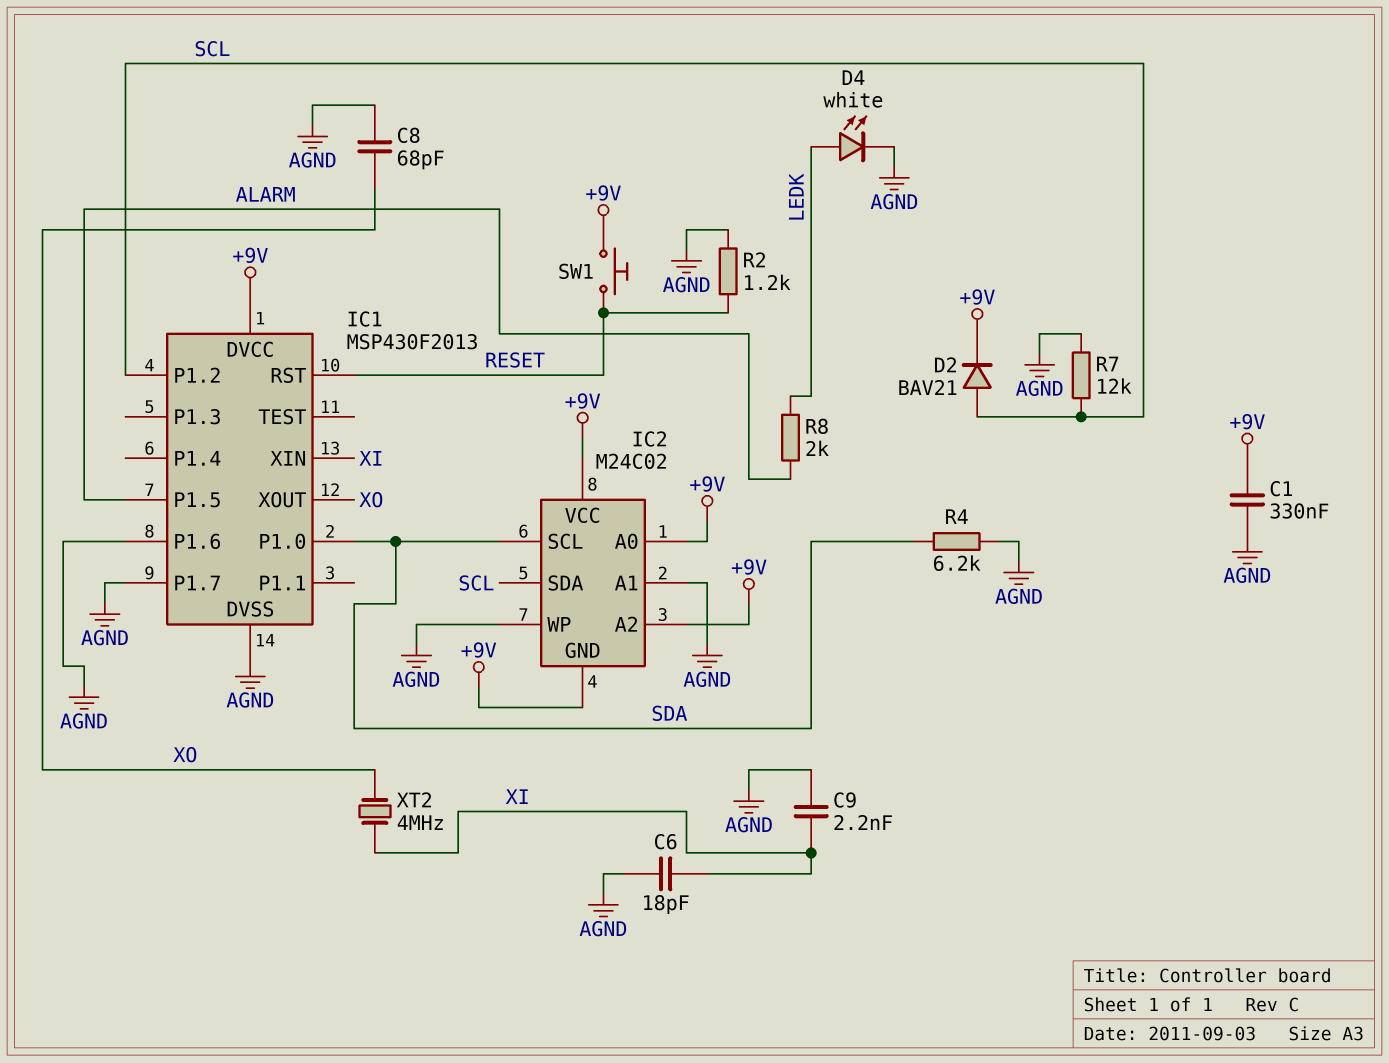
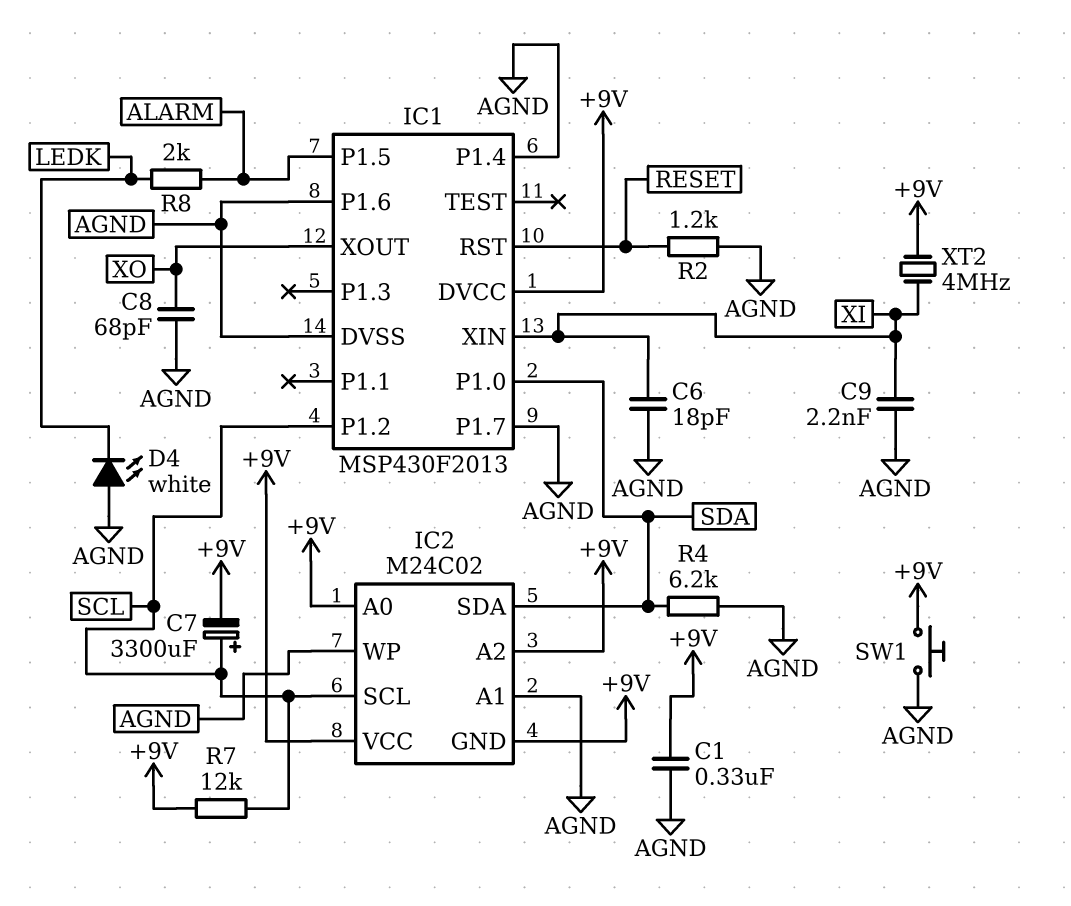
C7: none -> 3300uF (plus SCL, minus +9V)
D2: diode BAV21 (A SCL, K +9V) -> none
D4: LED white (A LEDK, K AGND) -> LED white (A AGND, K LEDK)
IC1 pin P1.4: none -> AGND
IC2 pin SCL: SDA -> SCL
IC2 pin SDA: SCL -> SDA
R7: 12k (AGND, SCL) -> 12k (+9V, SCL)
SW1: button (+9V, RESET) -> button (+9V, AGND)
XT2: 4MHz (XI, XO) -> 4MHz (+9V, XI)

